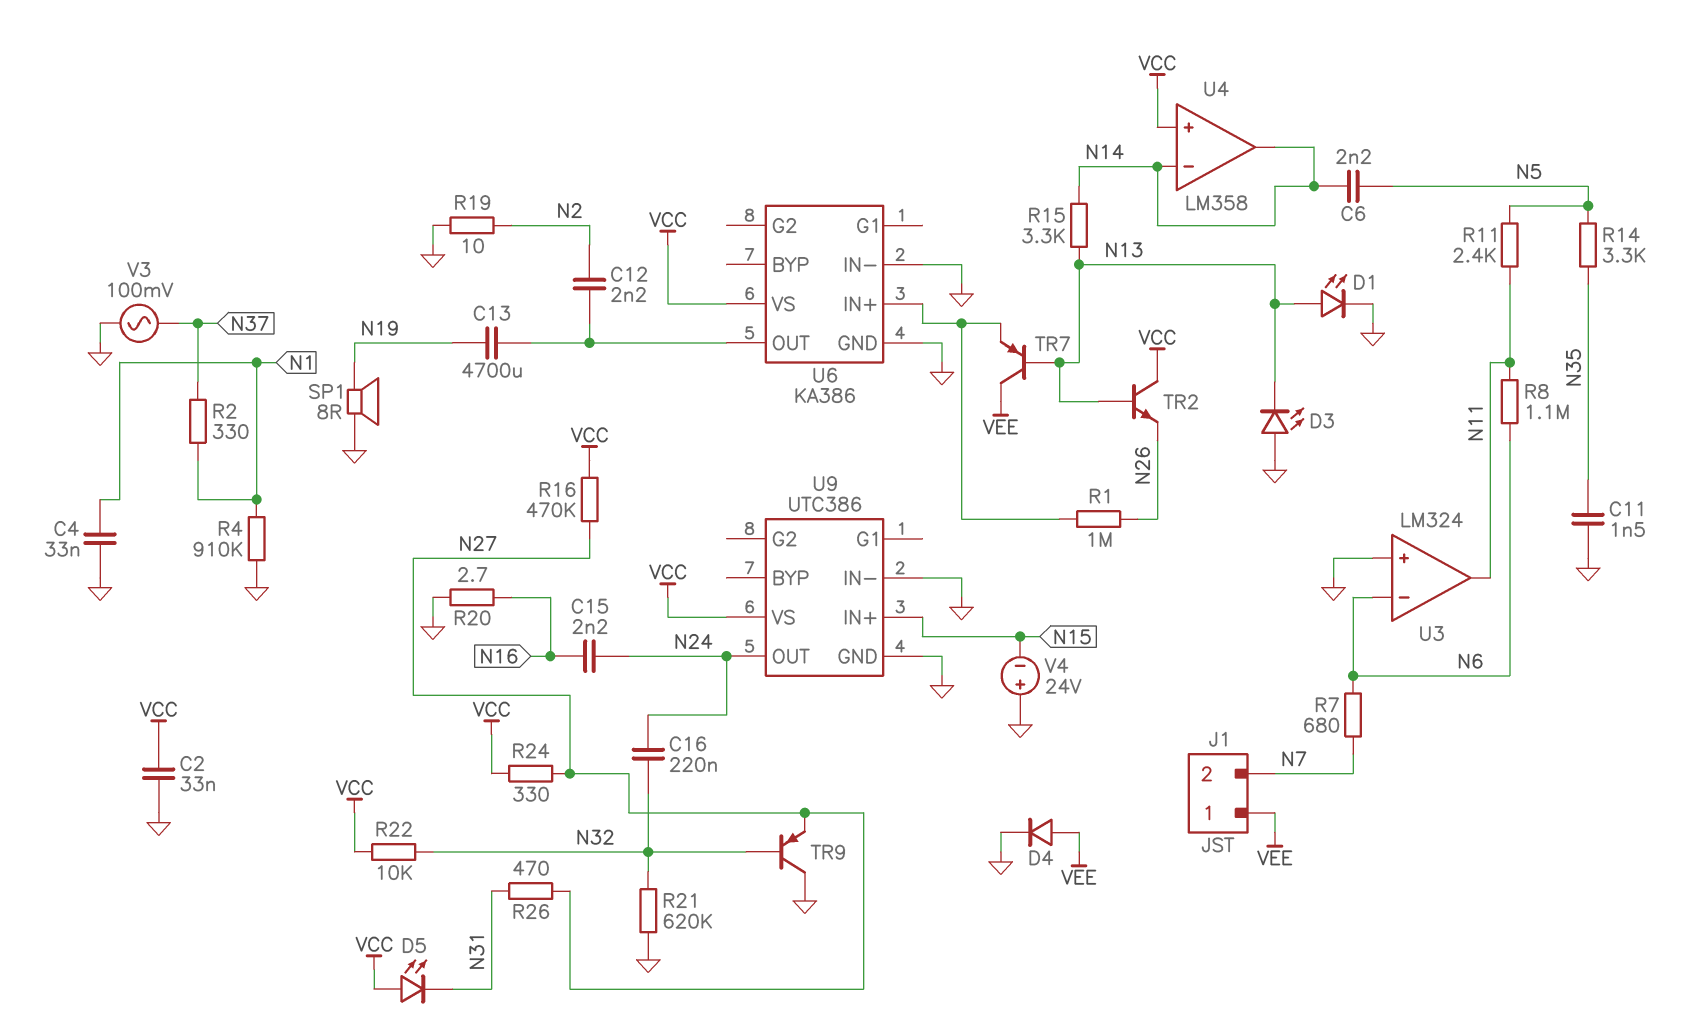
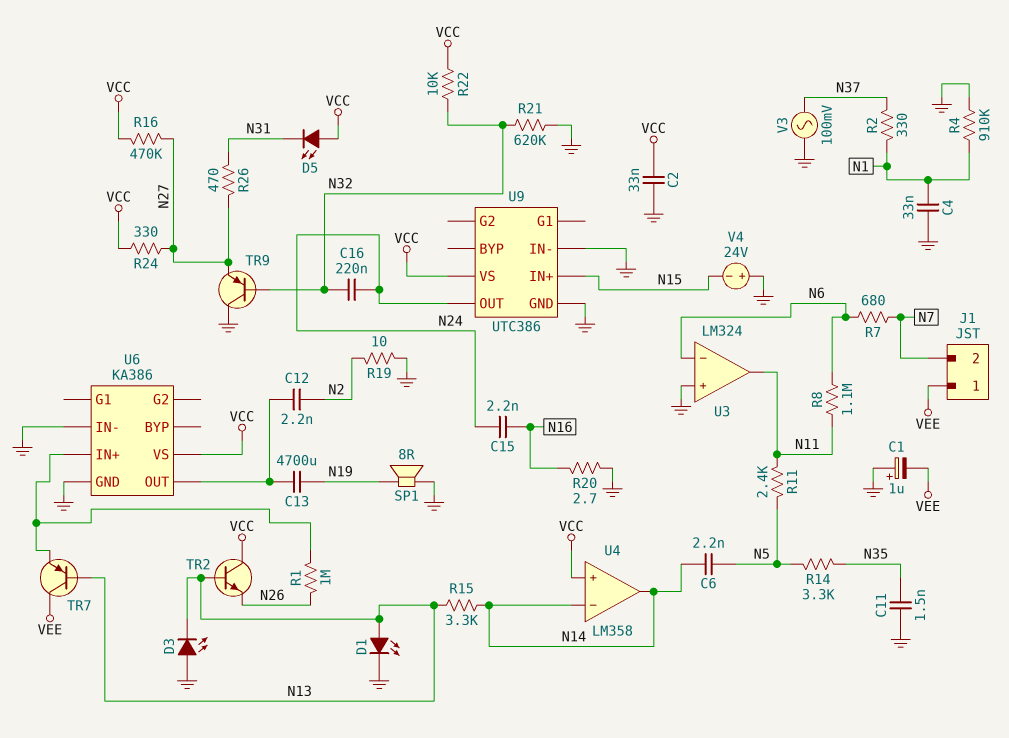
C1: none -> 1uF (plus GND, minus VEE)
D4: diode (A VEE, K GND) -> none

